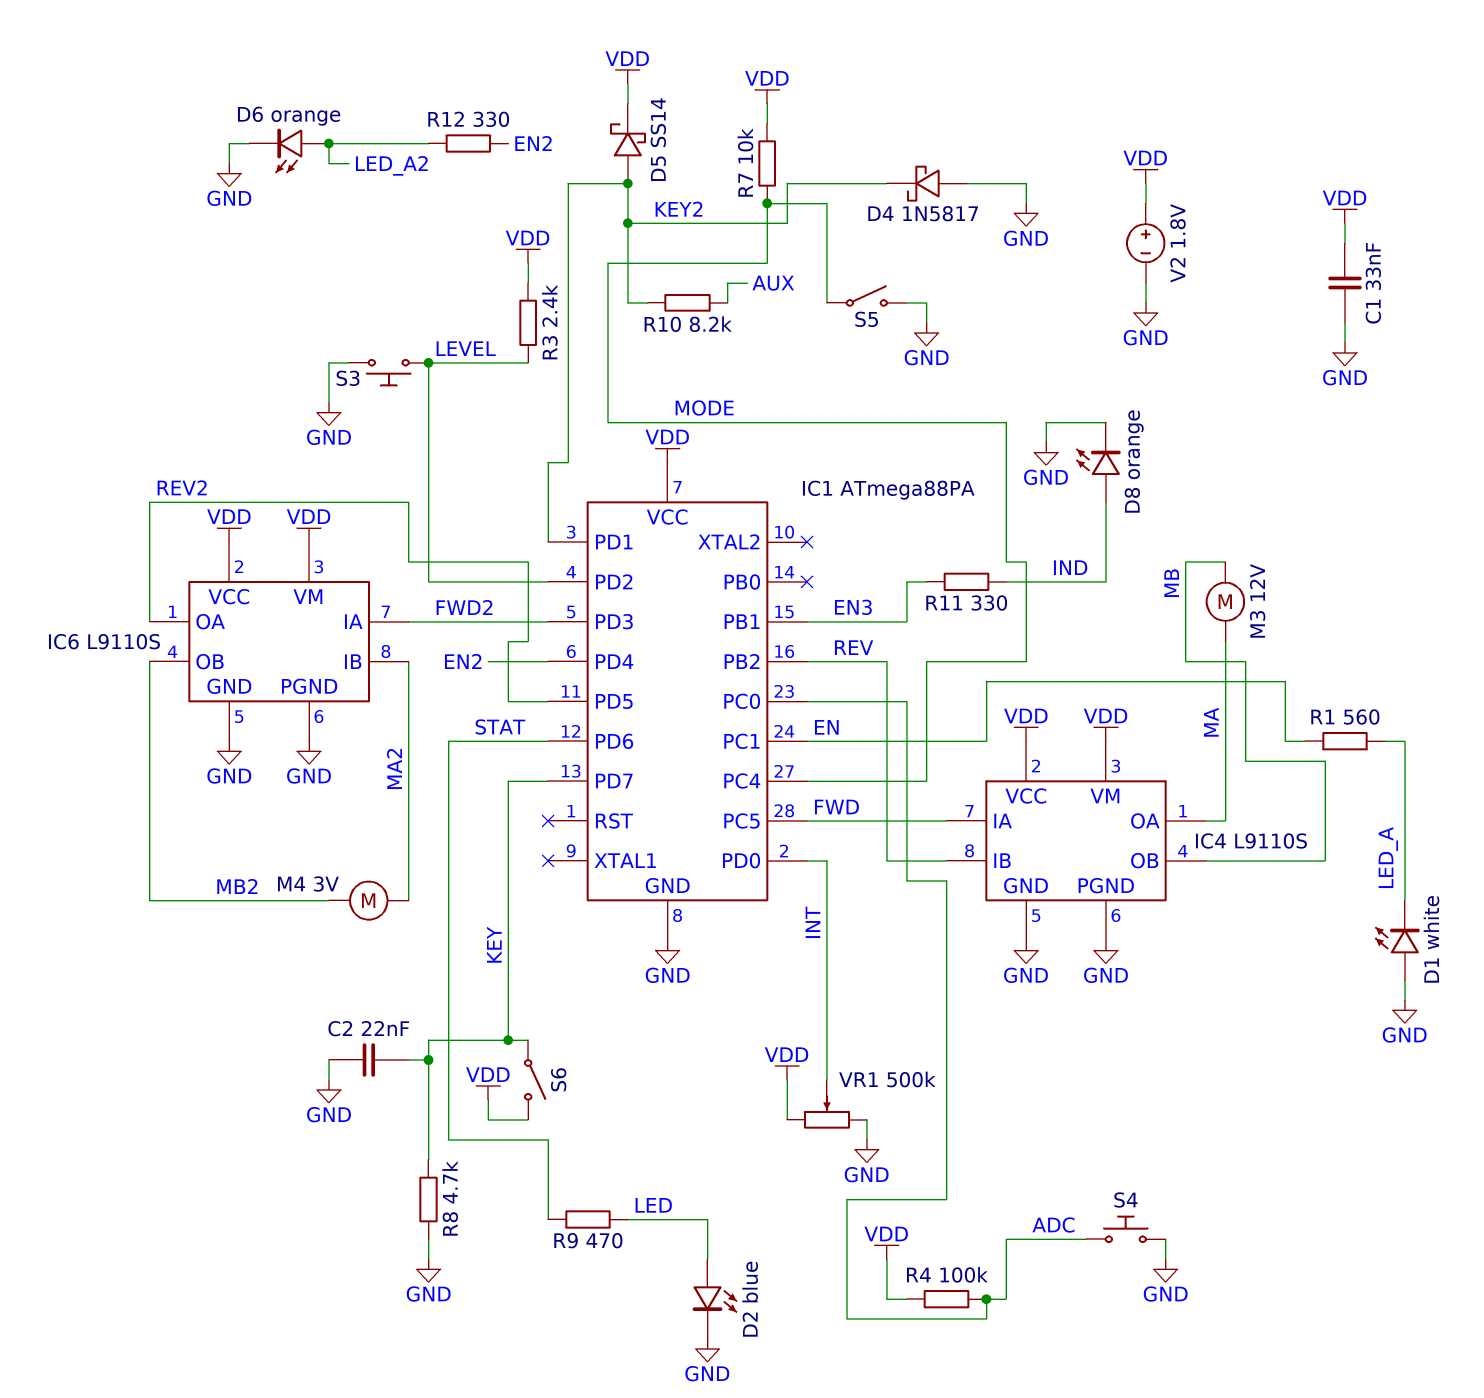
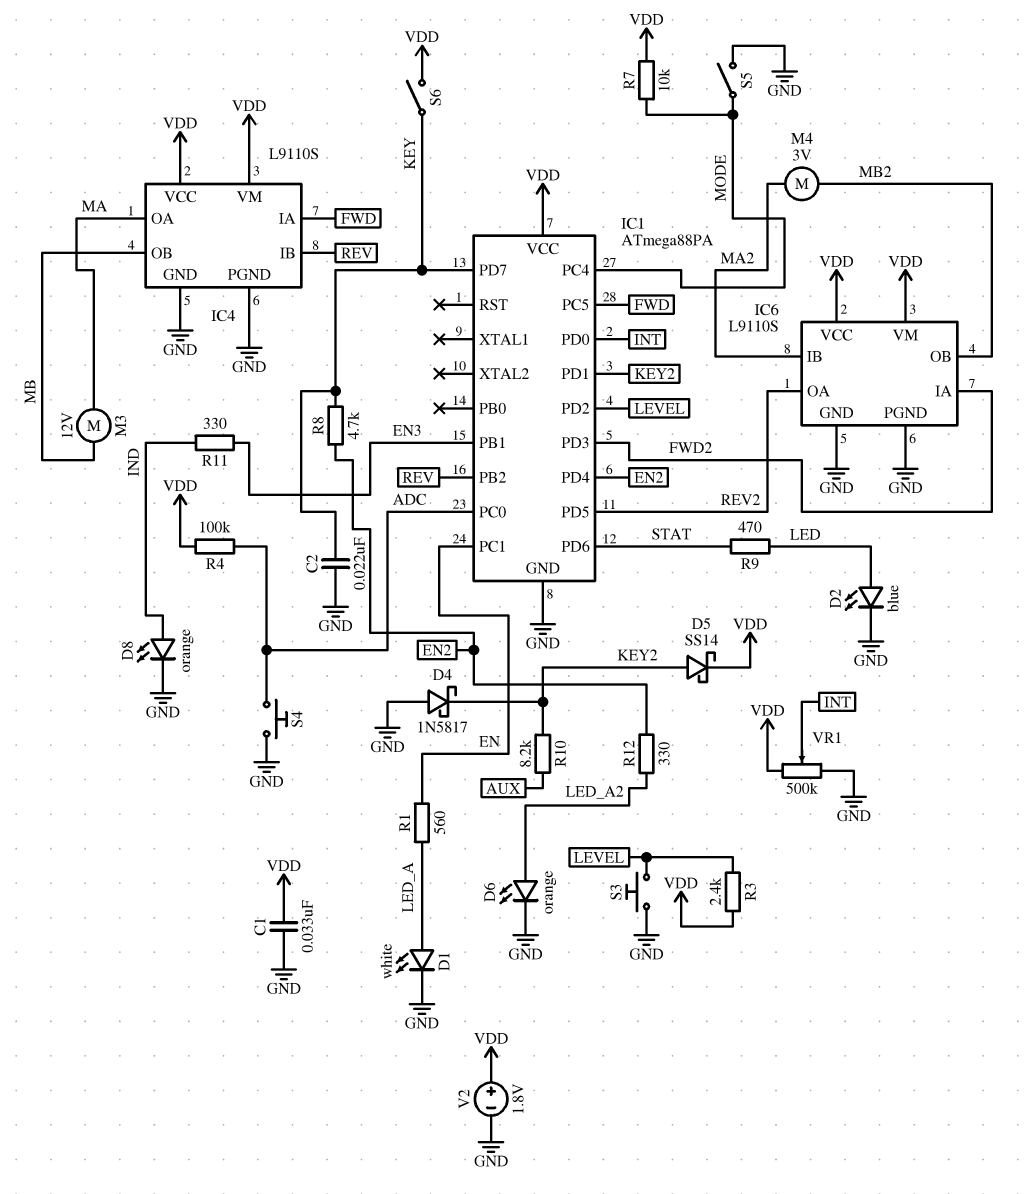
D1: LED white (A GND, K LED_A) -> LED white (A LED_A, K GND)
R8: 4.7k (GND, KEY) -> 4.7k (EN2, KEY)

